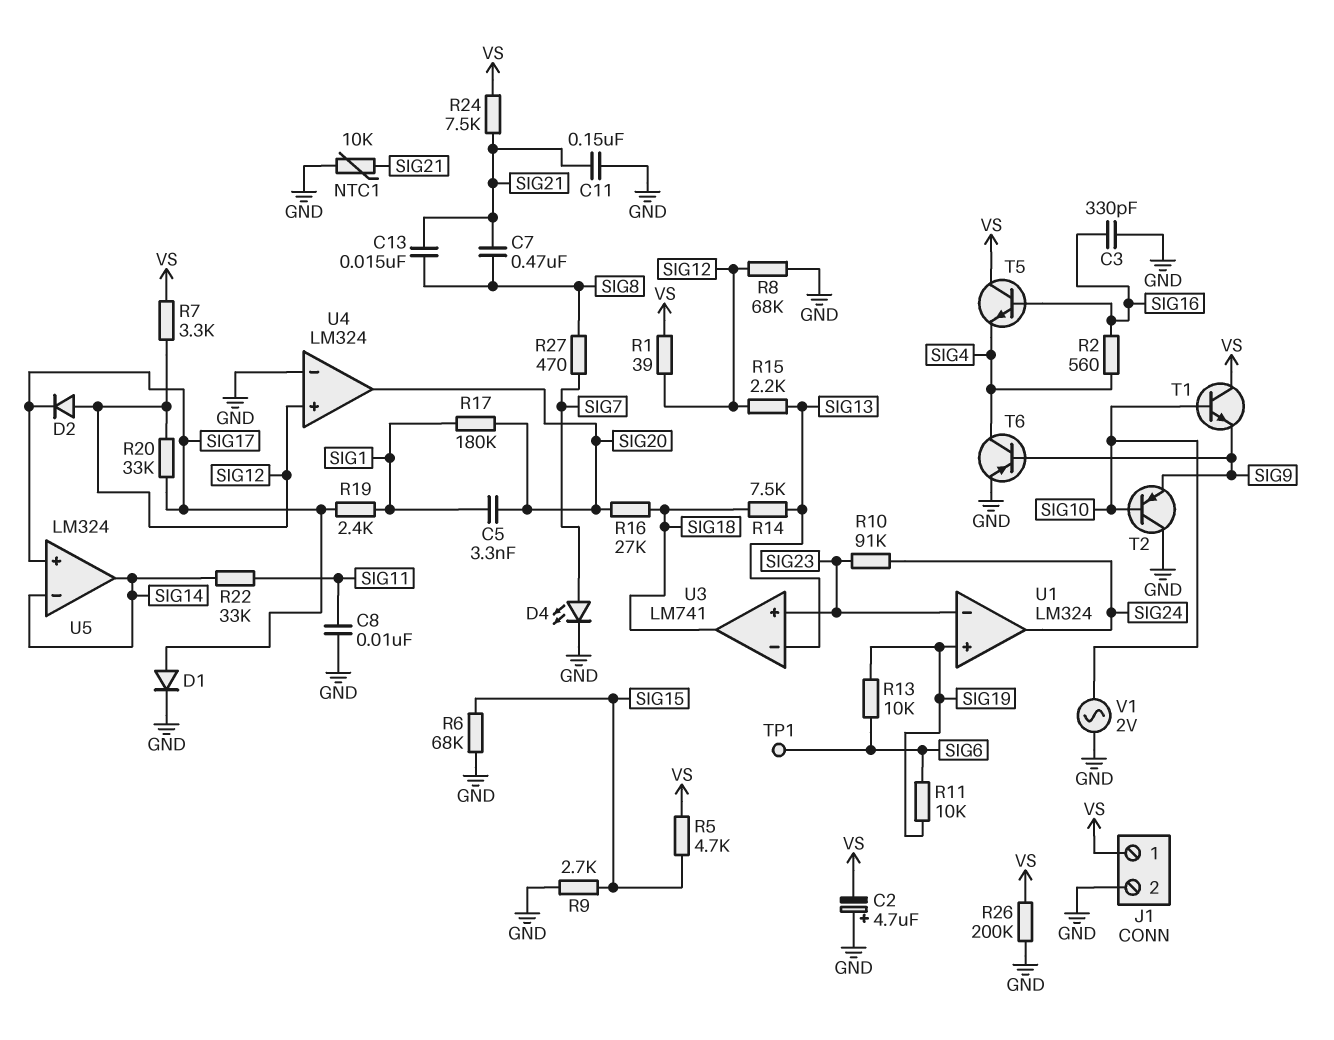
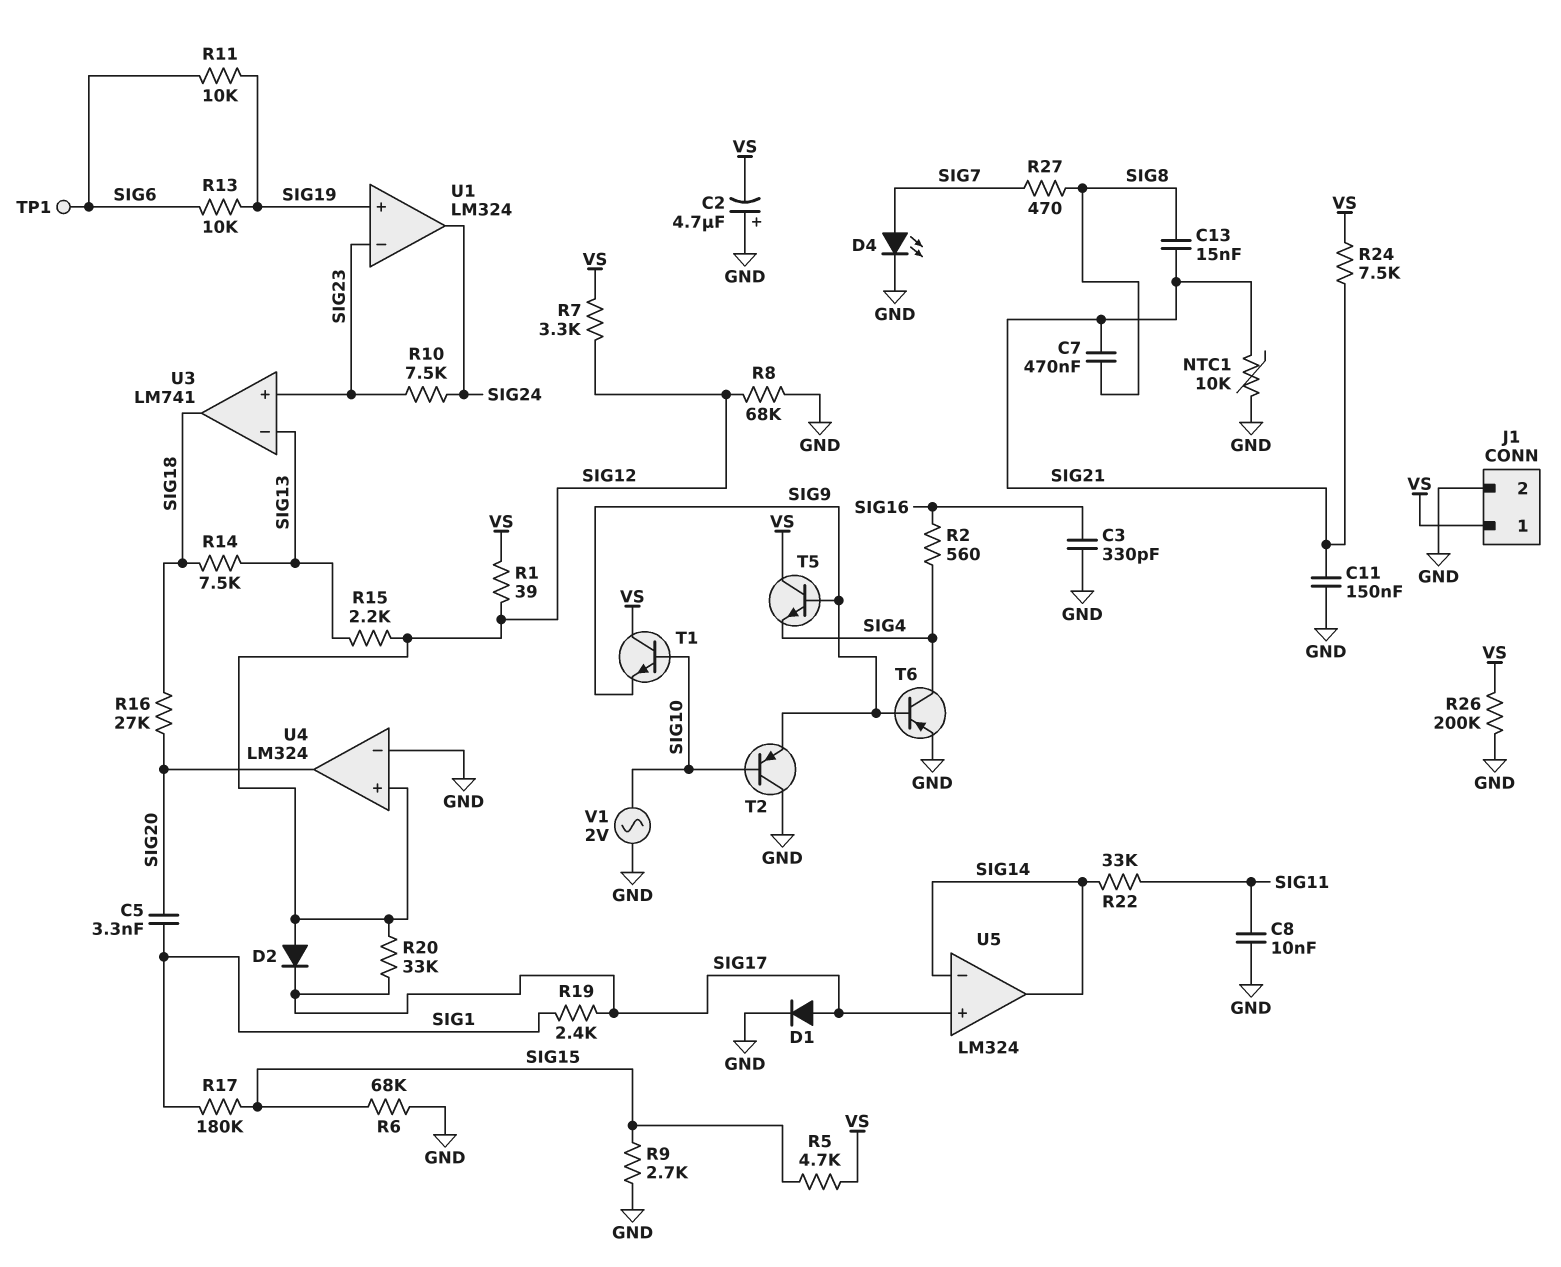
R10: 91k (SIG23, SIG24) -> 7.5k (SIG23, SIG24)
R17: 180k (SIG1, SIG20) -> 180k (SIG1, SIG15)
T5: NPN (B SIG16, C VS, E SIG4) -> NPN (B SIG9, C VS, E SIG4)

